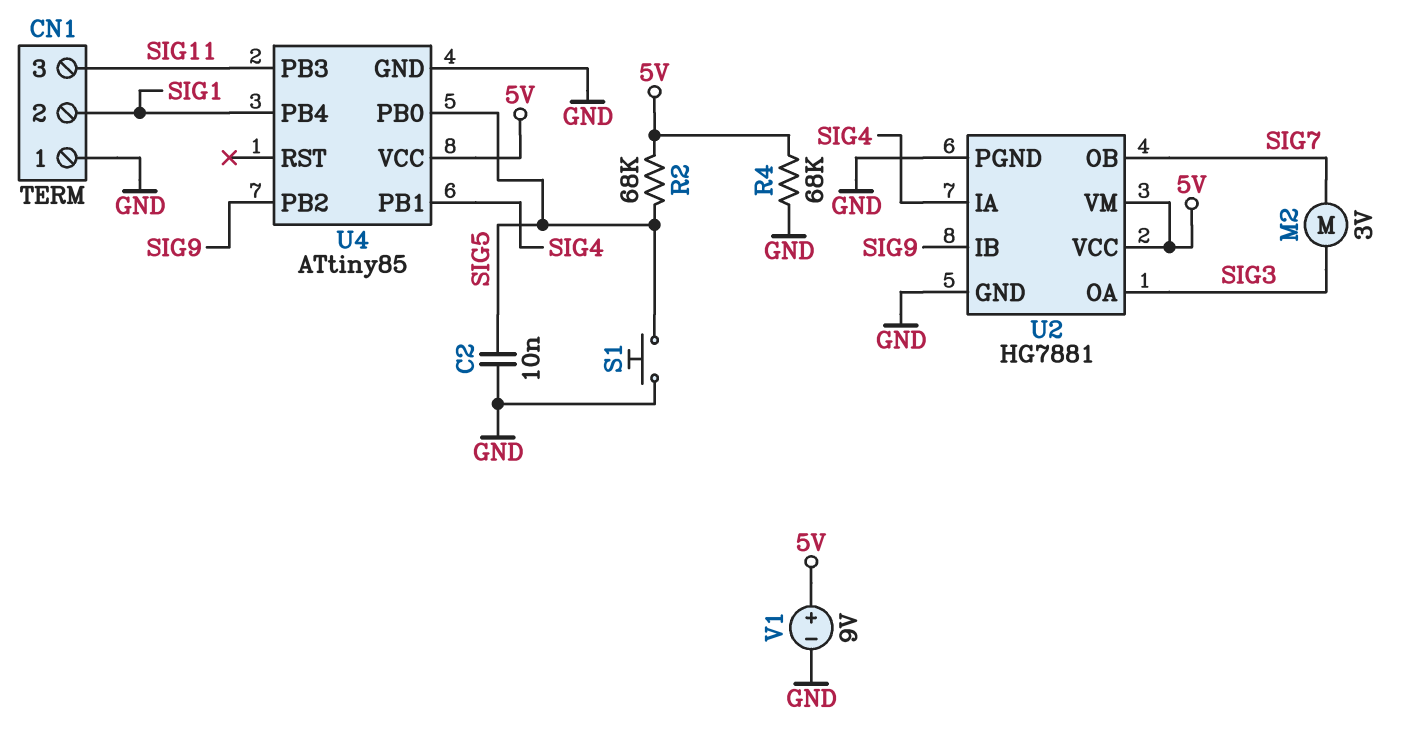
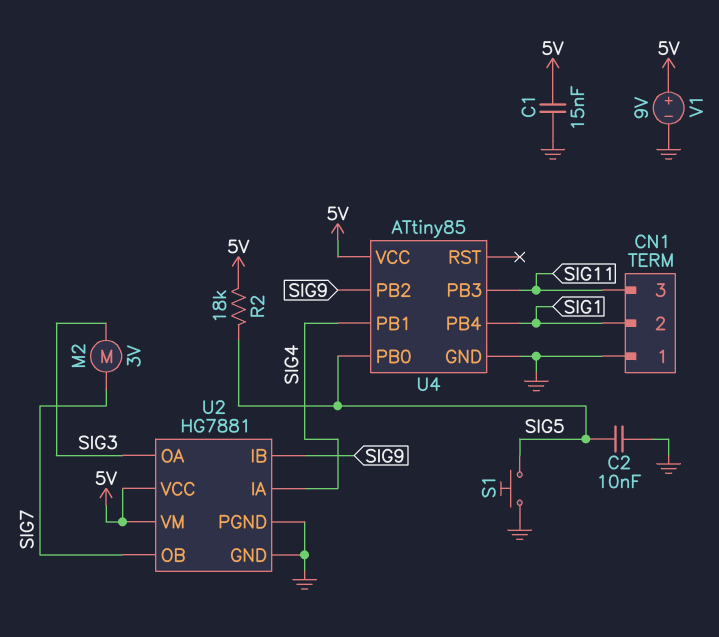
C1: none -> 15nF (5V, GND)
R2: 68k (5V, SIG5) -> 18k (5V, SIG5)
R4: 68k (5V, GND) -> none

